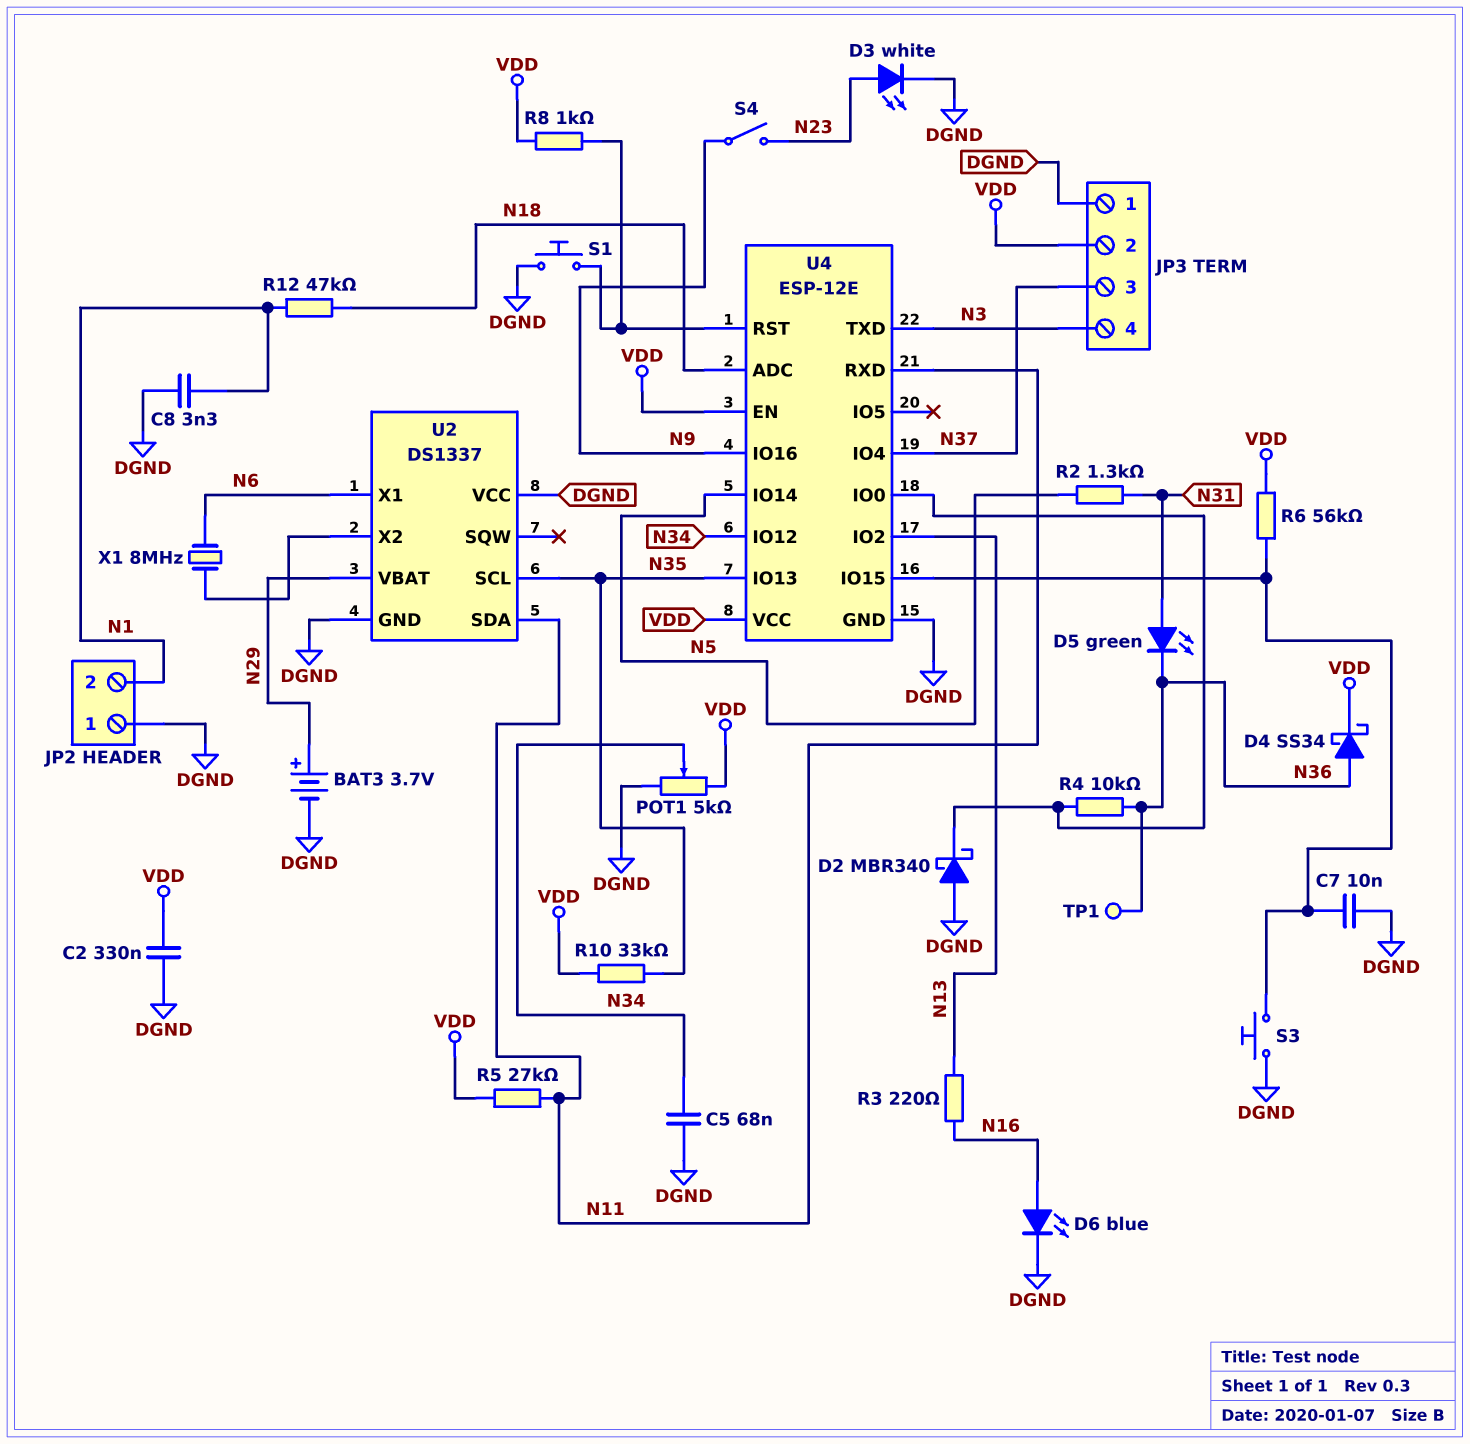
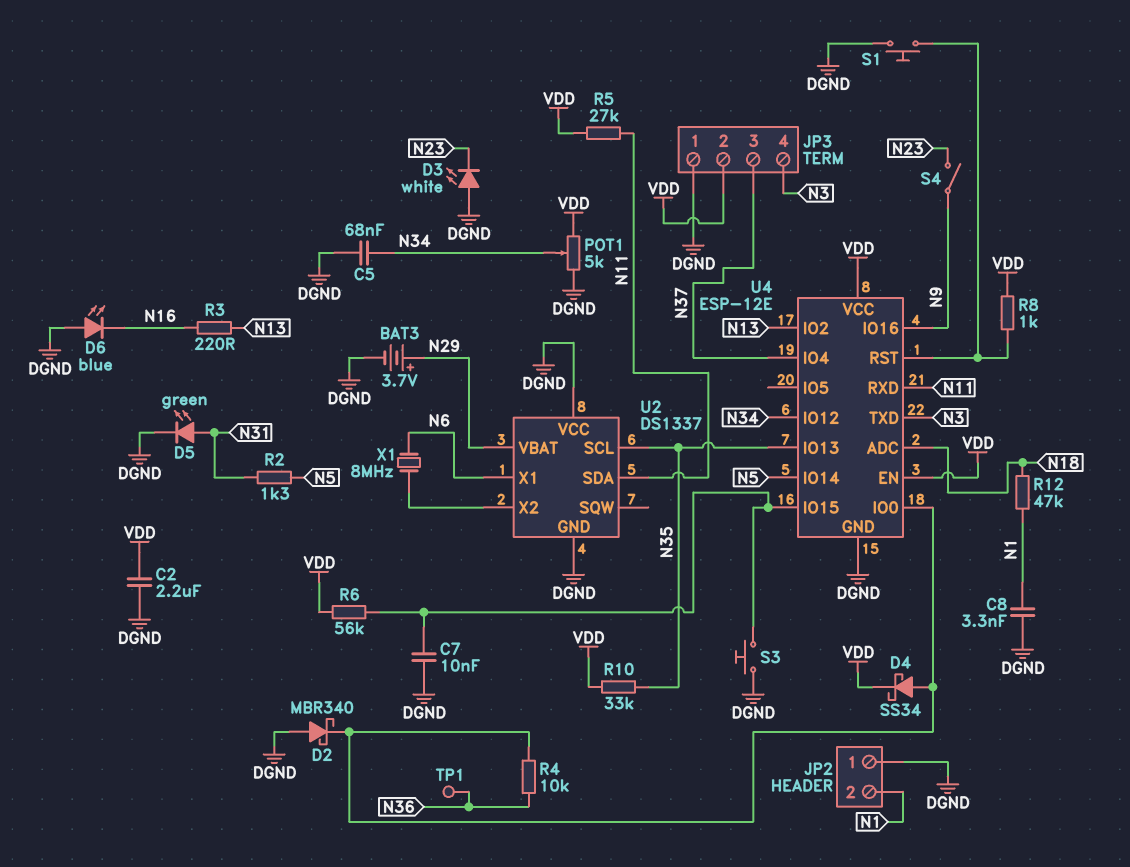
C2: 330nF (DGND, VDD) -> 2.2uF (DGND, VDD)
D3: LED white (A N23, K DGND) -> LED white (A DGND, K N23)
D4: schottky SS34 (A N36, K VDD) -> schottky SS34 (A U4/IO0, K VDD)
D5: LED green (A N31, K N36) -> LED green (A N31, K DGND)
D6: LED blue (A N16, K DGND) -> LED blue (A DGND, K N16)

